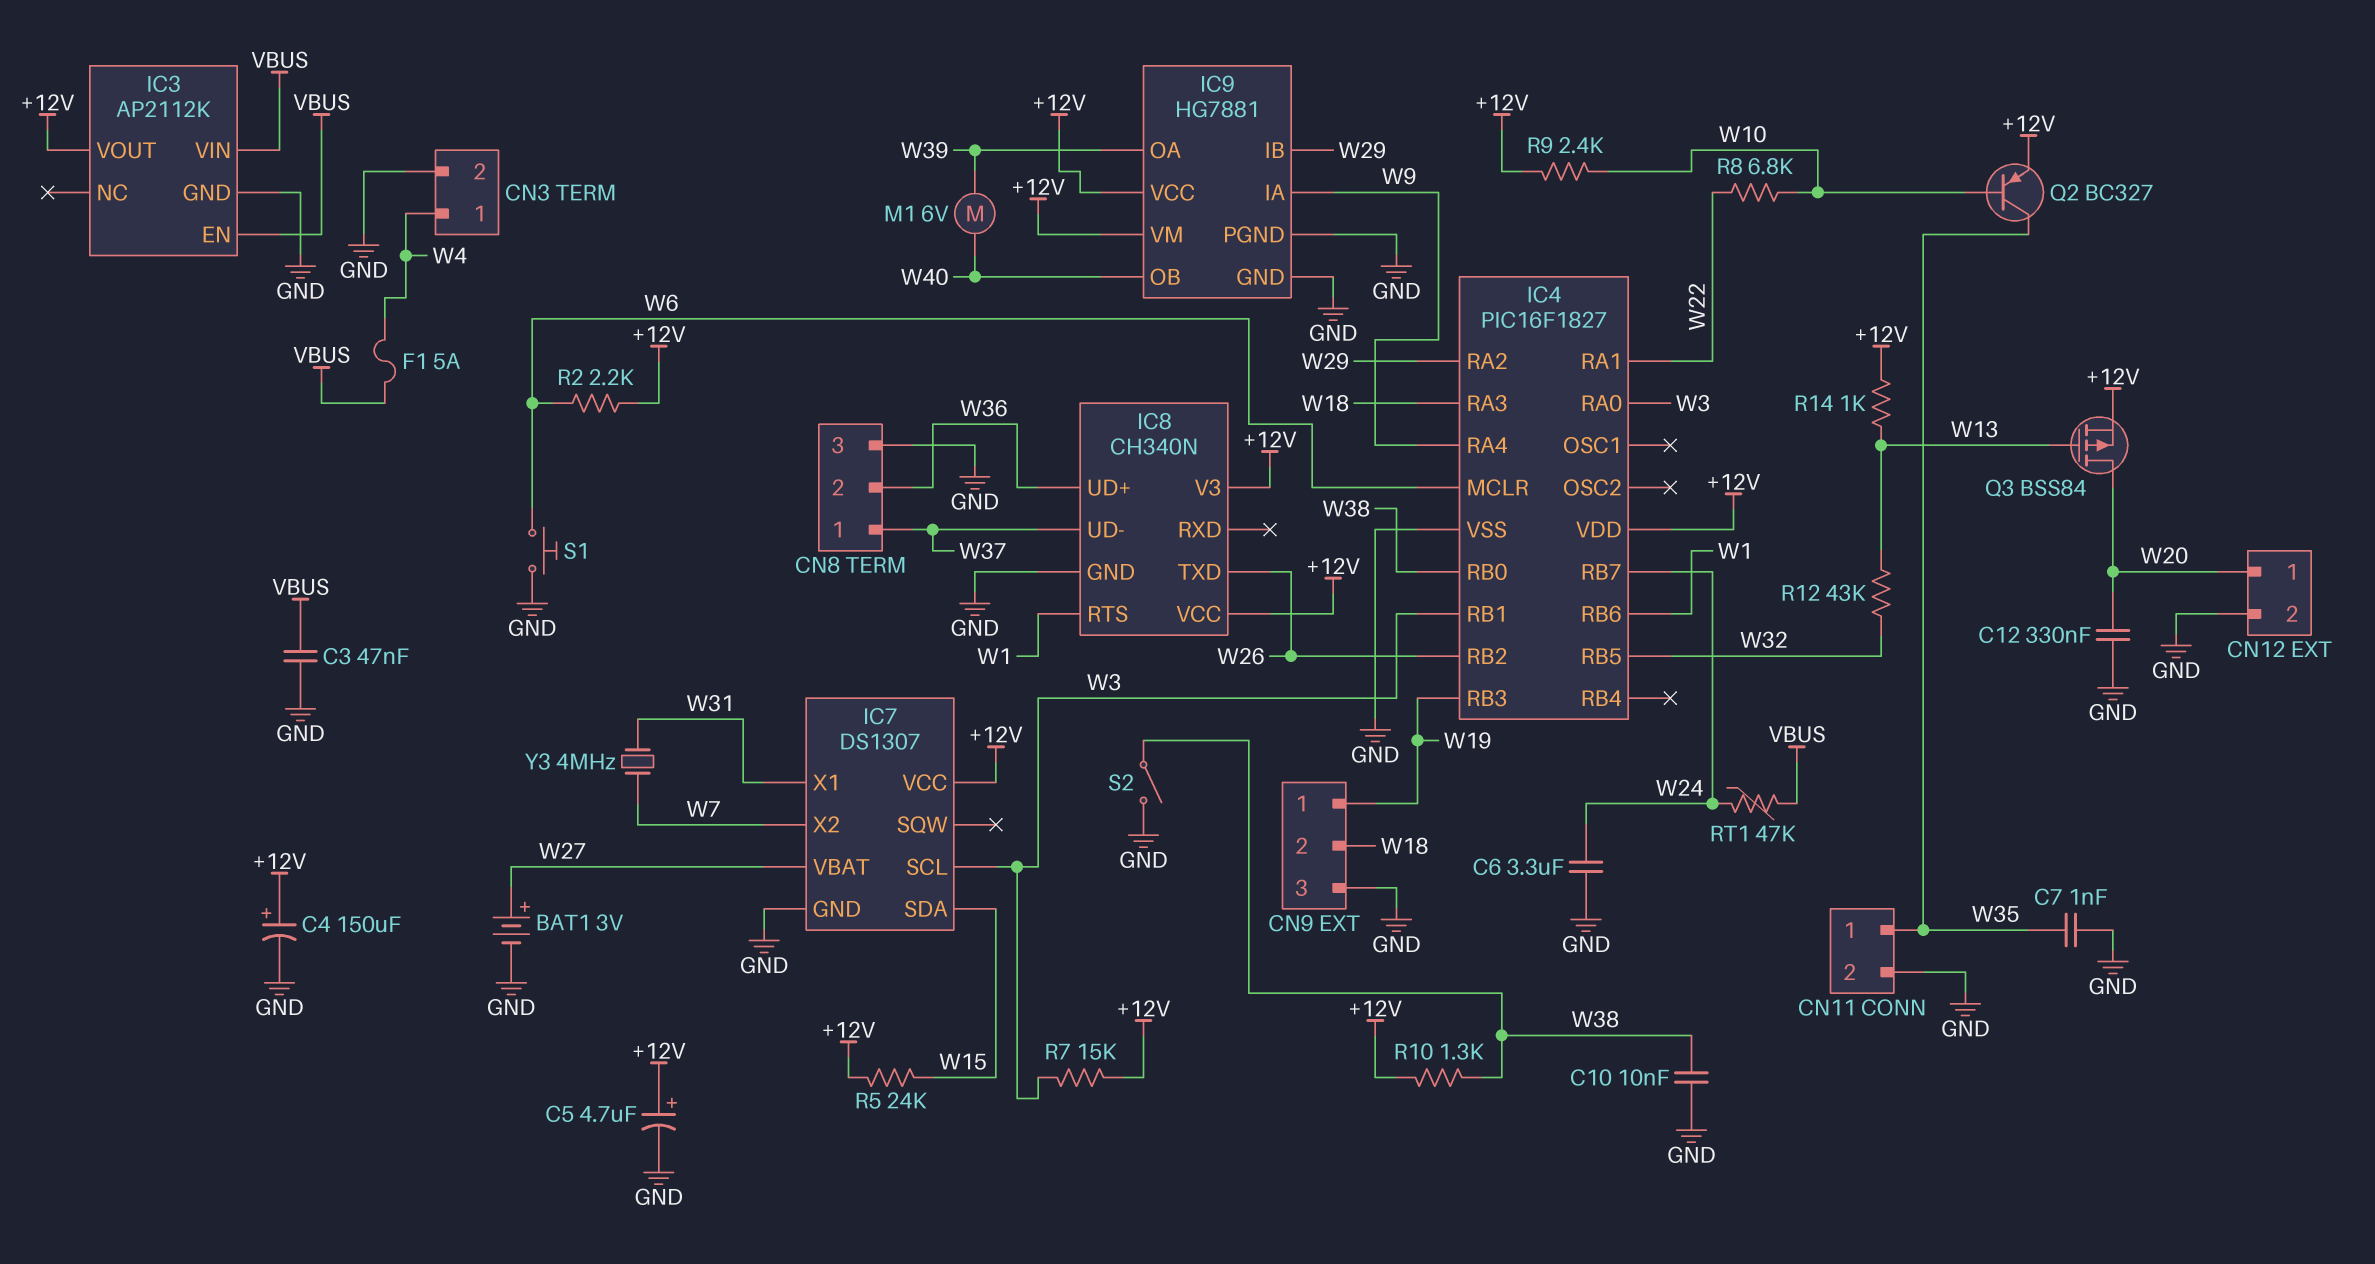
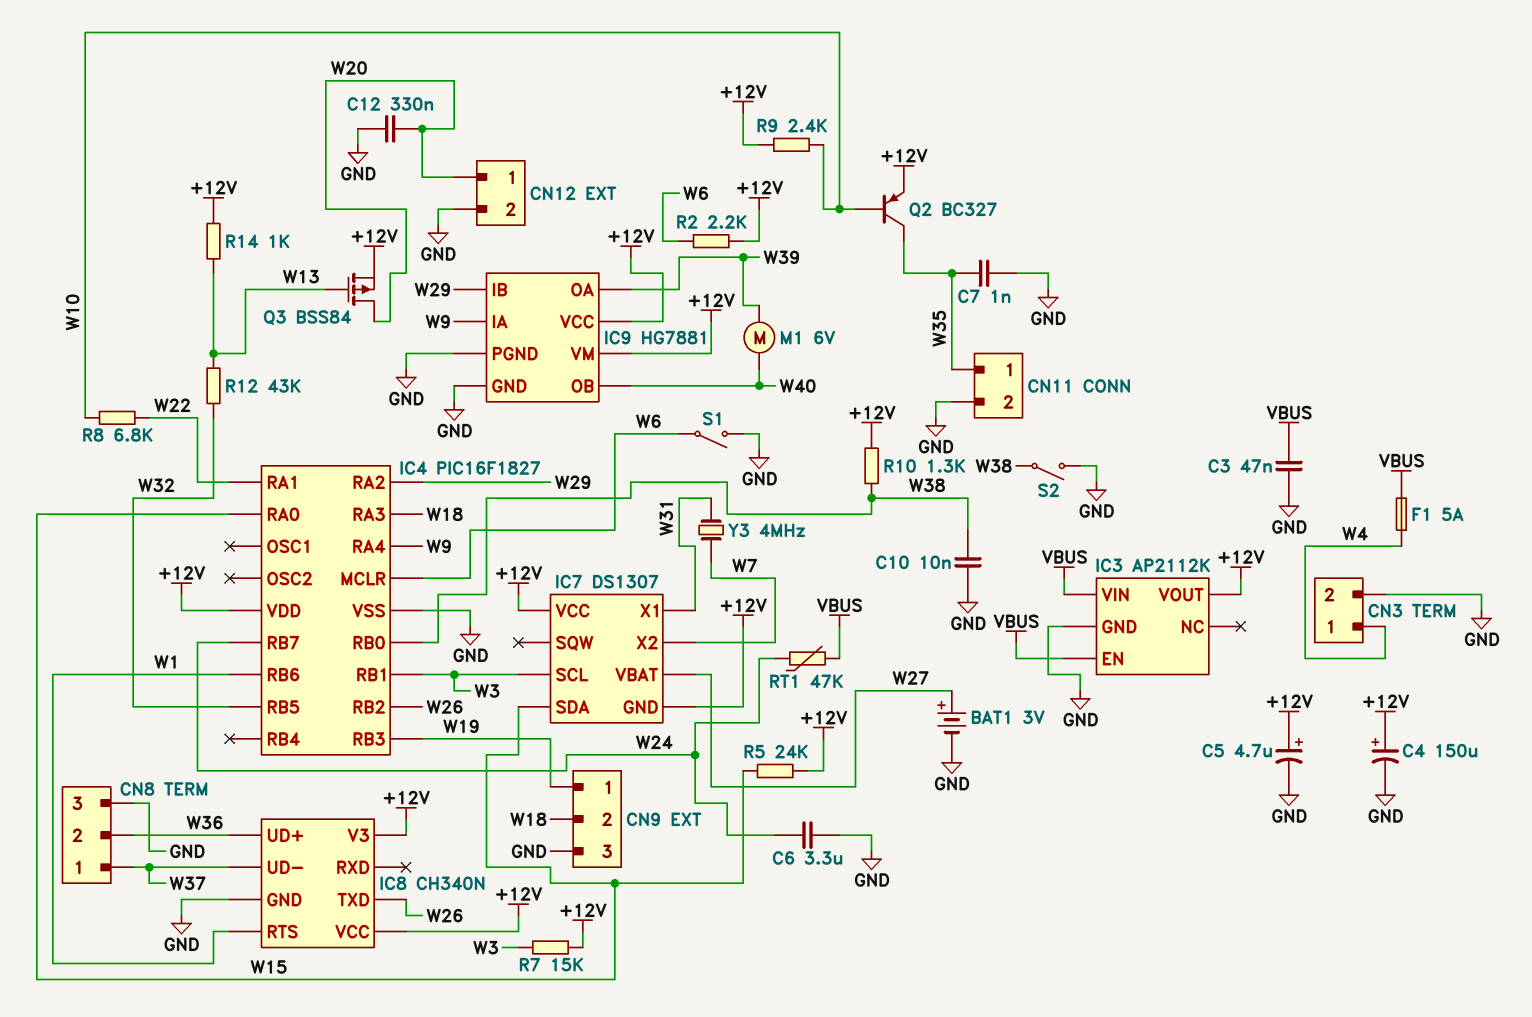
IC4 pin RA0: W3 -> W15
IC7 pin GND: GND -> +12V
S1: button (GND, W6) -> switch (GND, W6)

